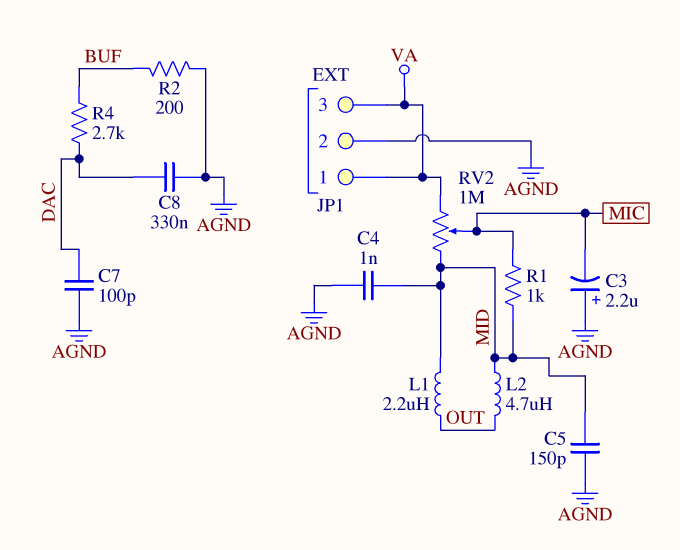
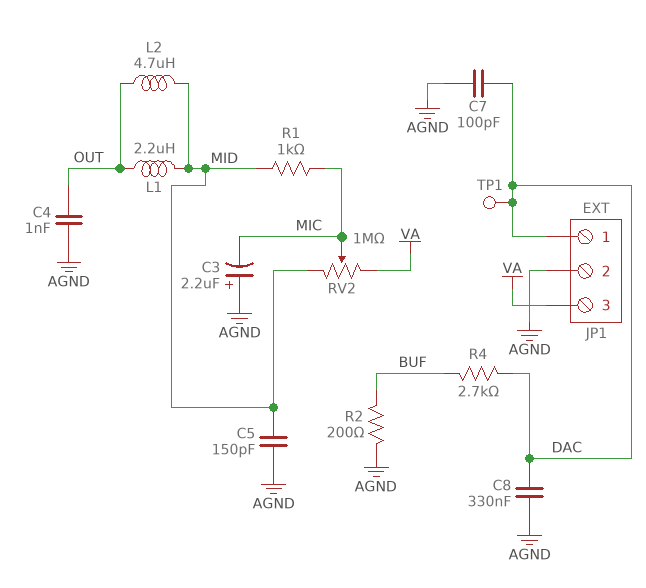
C4: 1nF (AGND, MID) -> 1nF (AGND, OUT)
JP1 pin 1: VA -> DAC
TP1: none -> test point (DAC)

